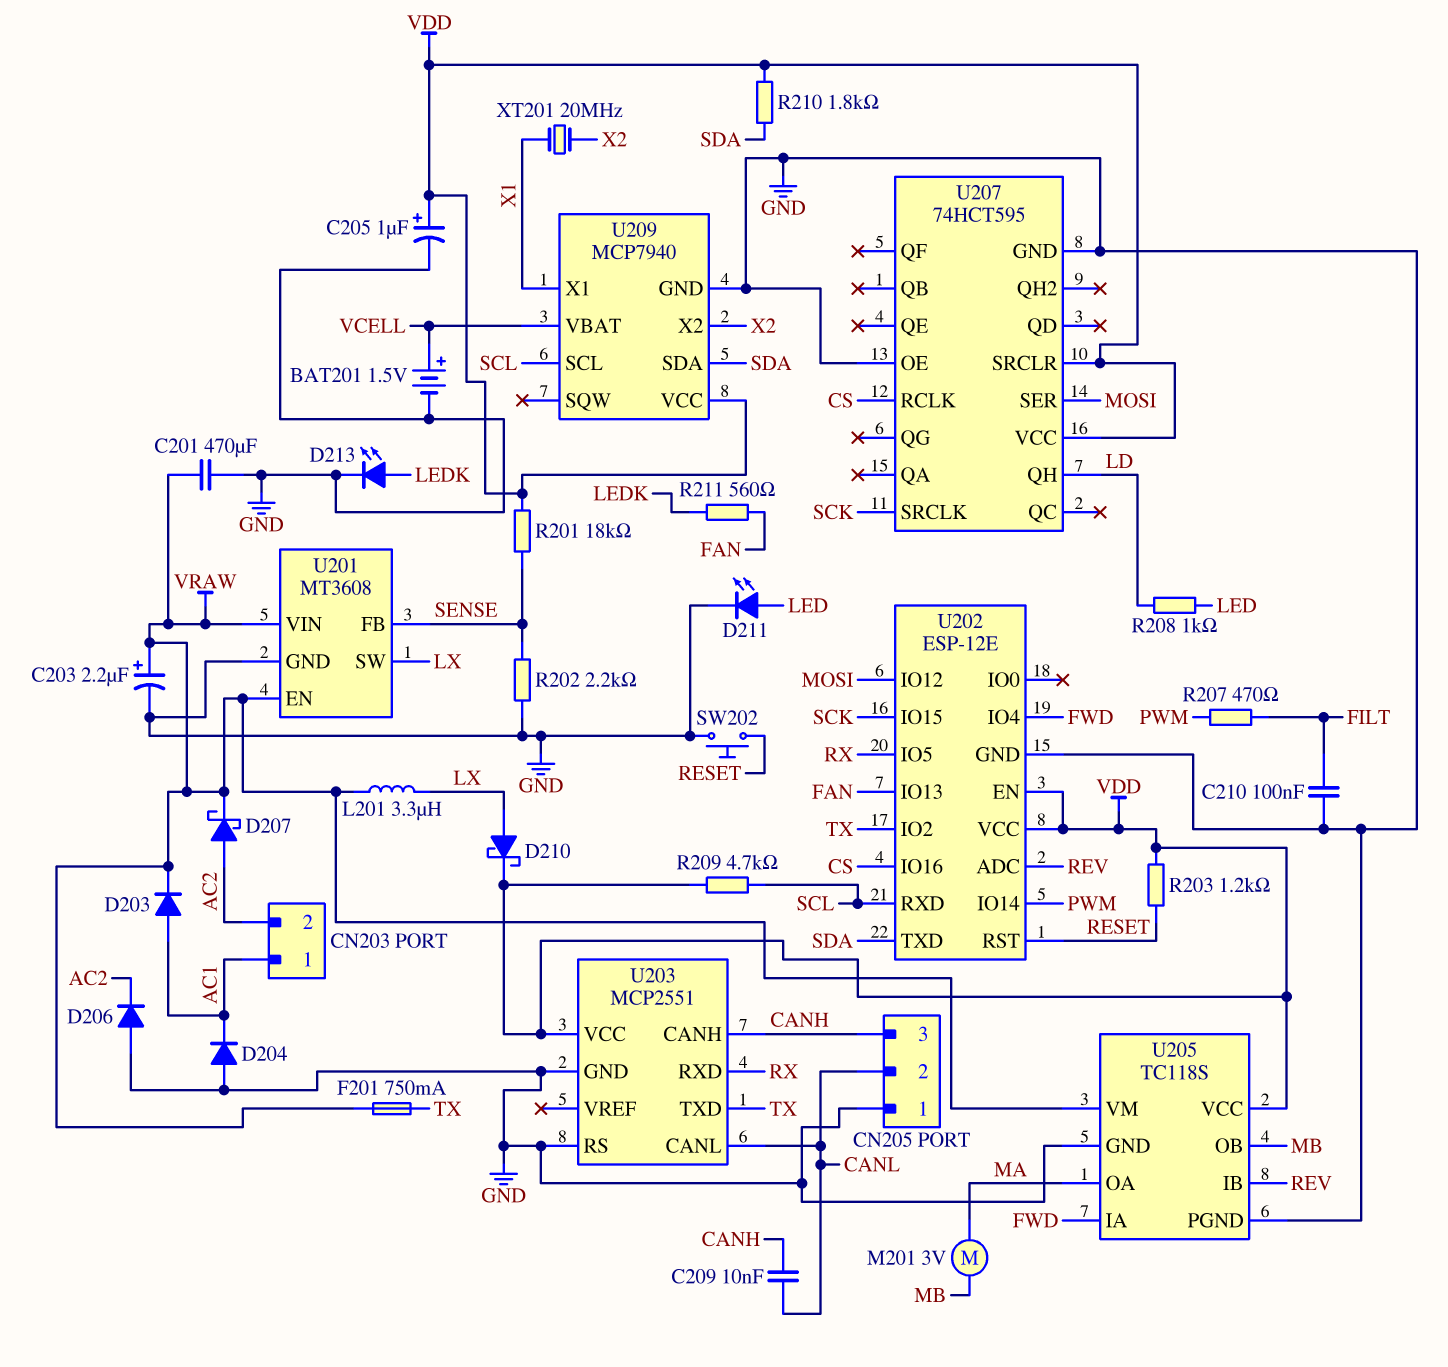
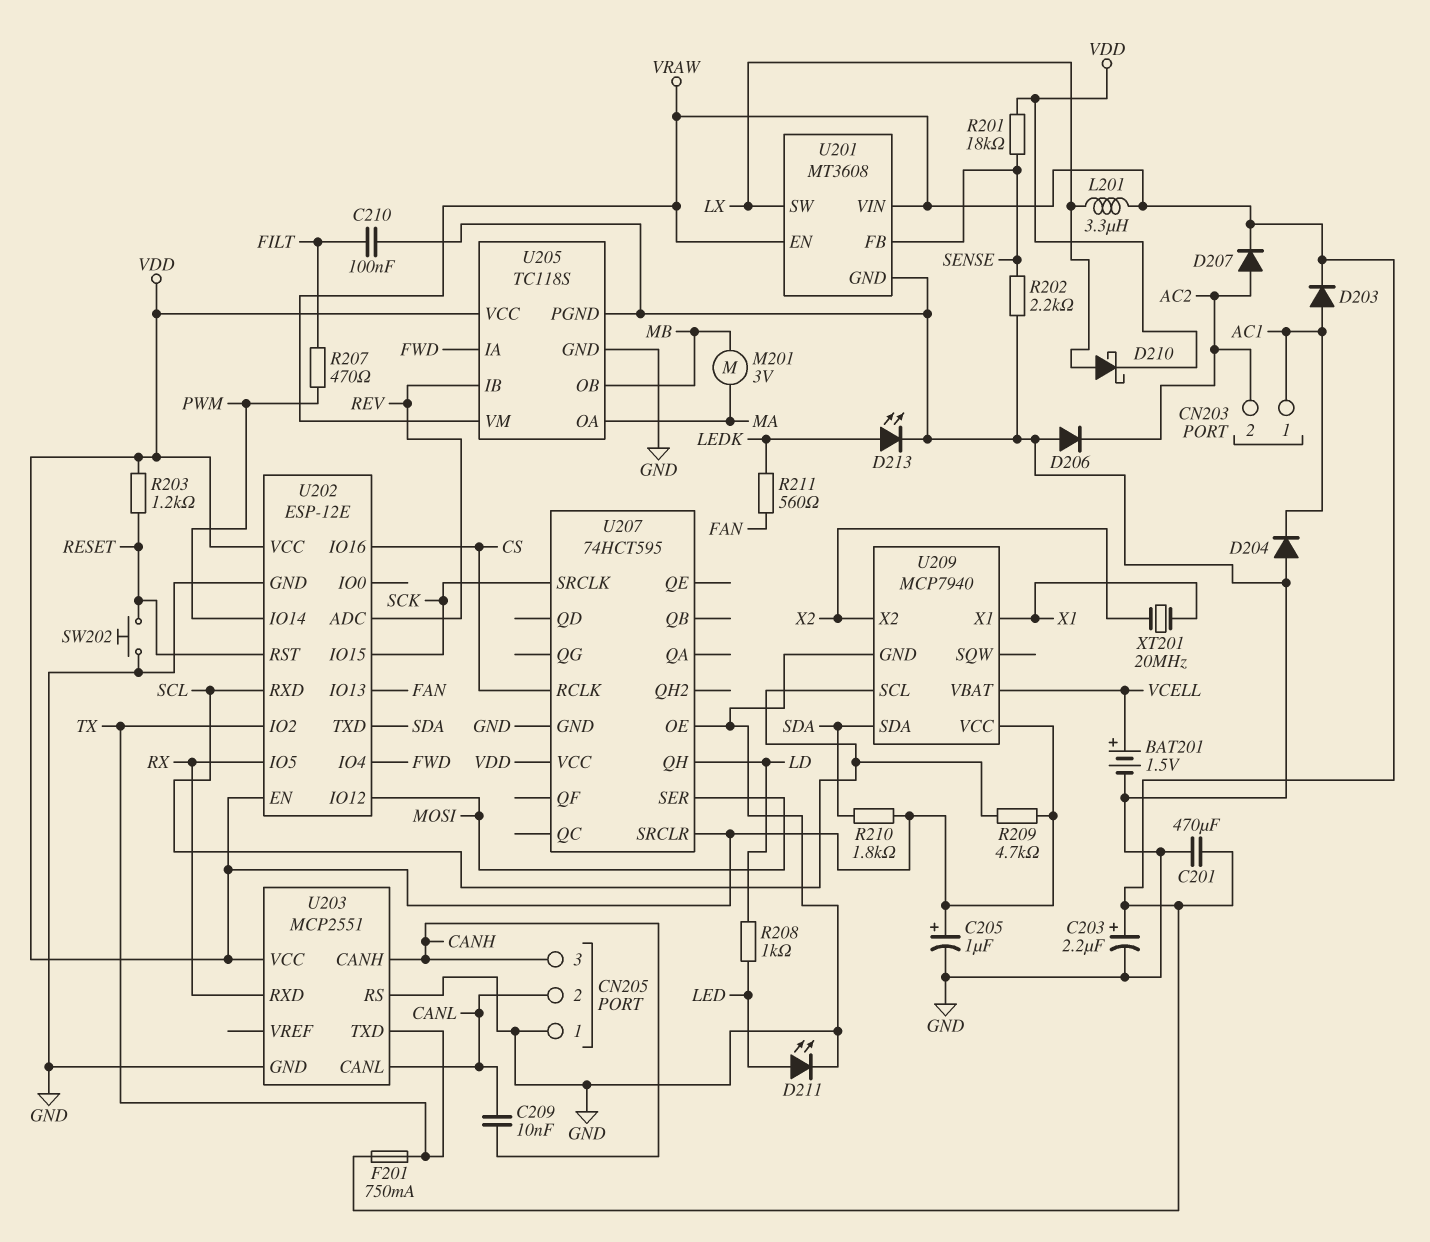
D207: schottky (A AC2, K VRAW) -> diode (A AC2, K VRAW)

